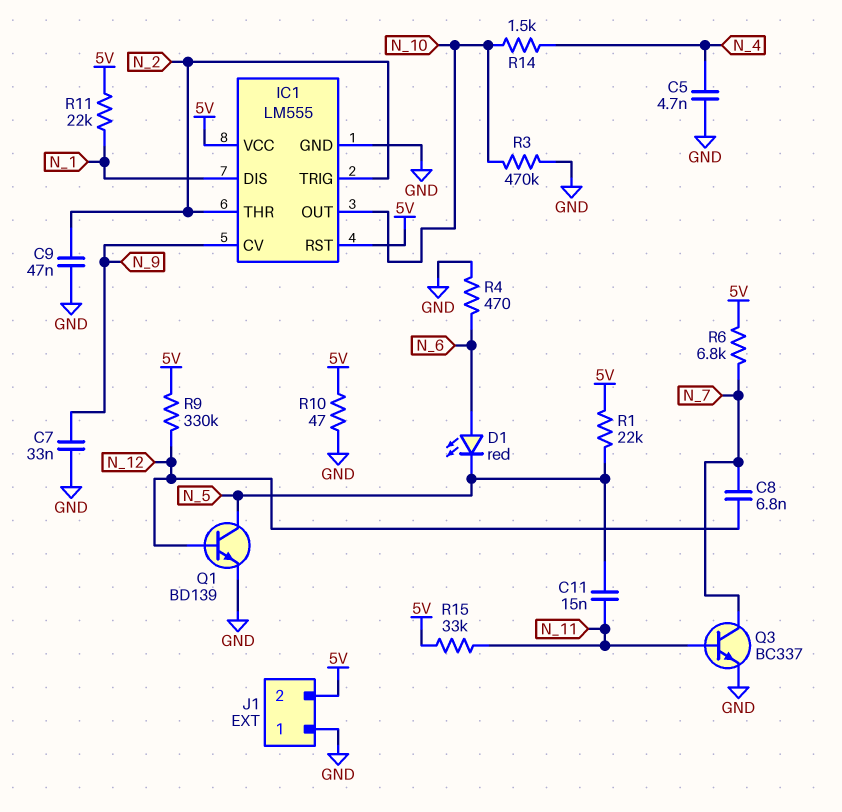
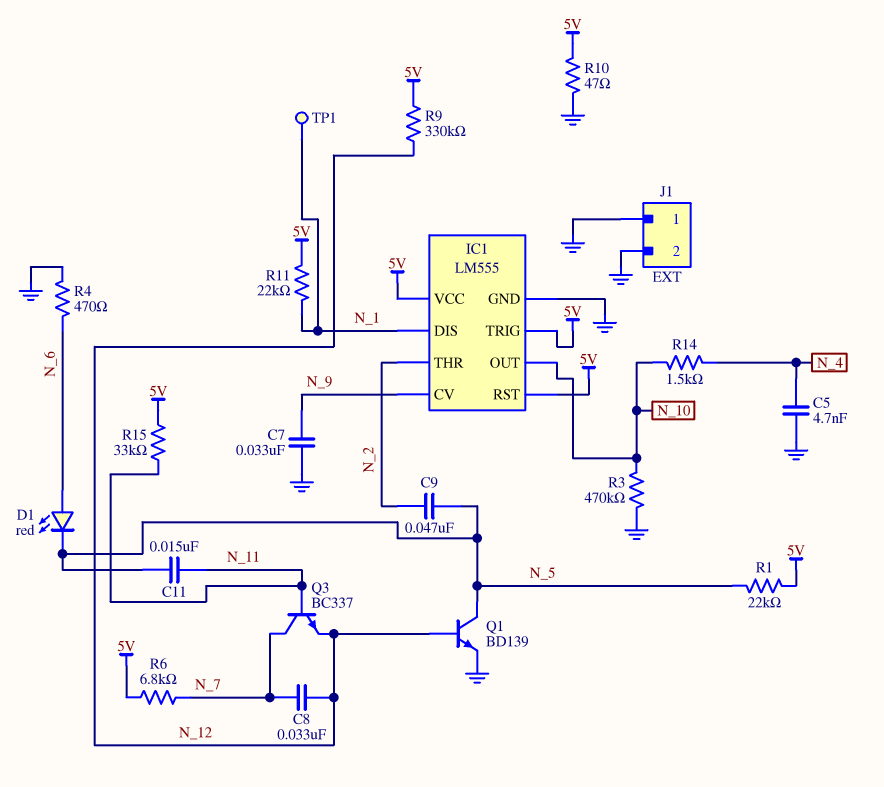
C8: 6.8nF (N_7, N_12) -> 33nF (N_7, N_12)
C9: 47nF (GND, N_2) -> 47nF (N_2, N_5)
IC1 pin TRIG: N_2 -> 5V
J1 pin 2: 5V -> GND
Q3: NPN BC337 (B N_11, C N_7, E GND) -> NPN BC337 (B N_11, C N_7, E N_12)
TP1: none -> test point (N_1)

